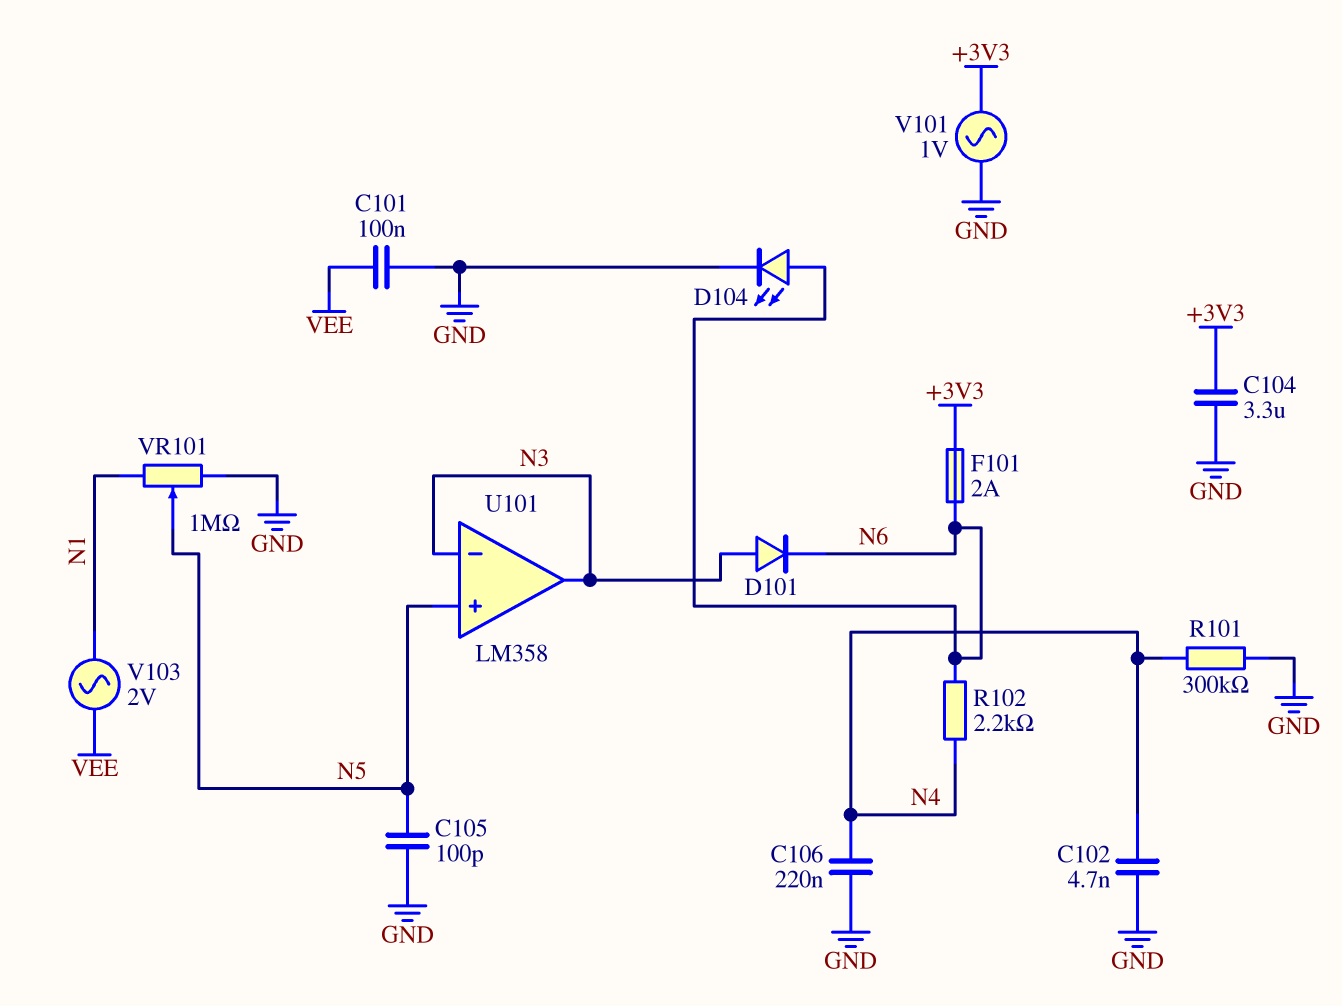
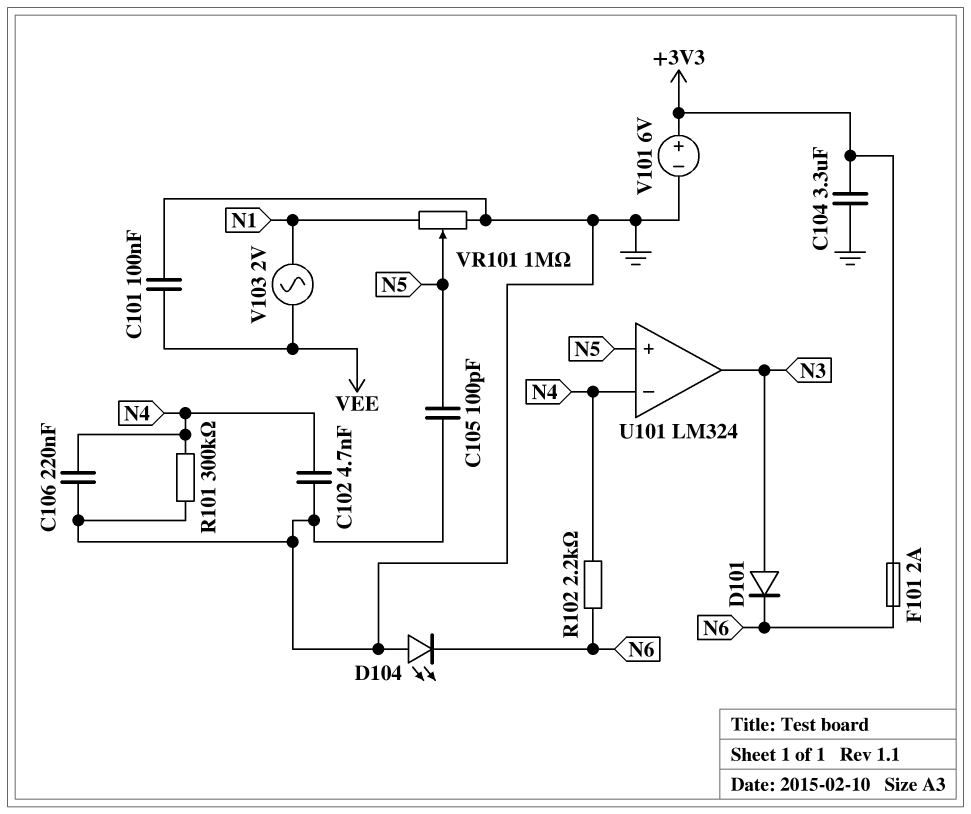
D104: LED (A N6, K GND) -> LED (A GND, K N6)
U101: LM358 -> LM324
U101 pin in-: N3 -> N4
V101: AC 1V (+3V3, GND) -> 6V (plus +3V3, minus GND)

